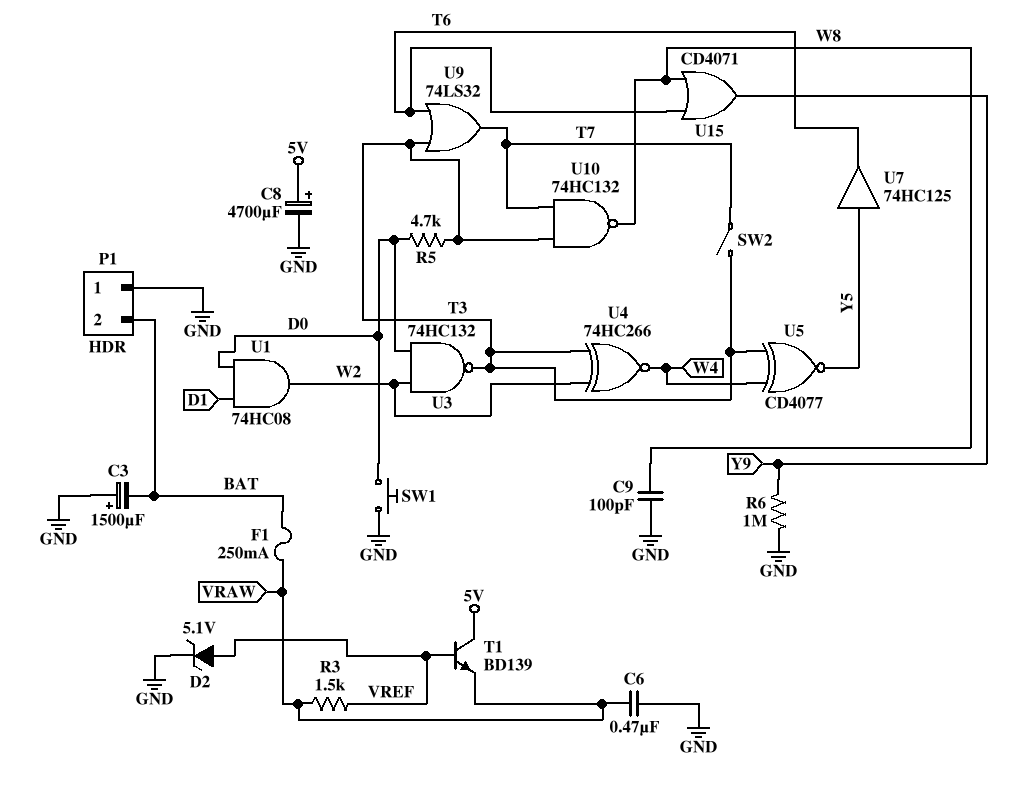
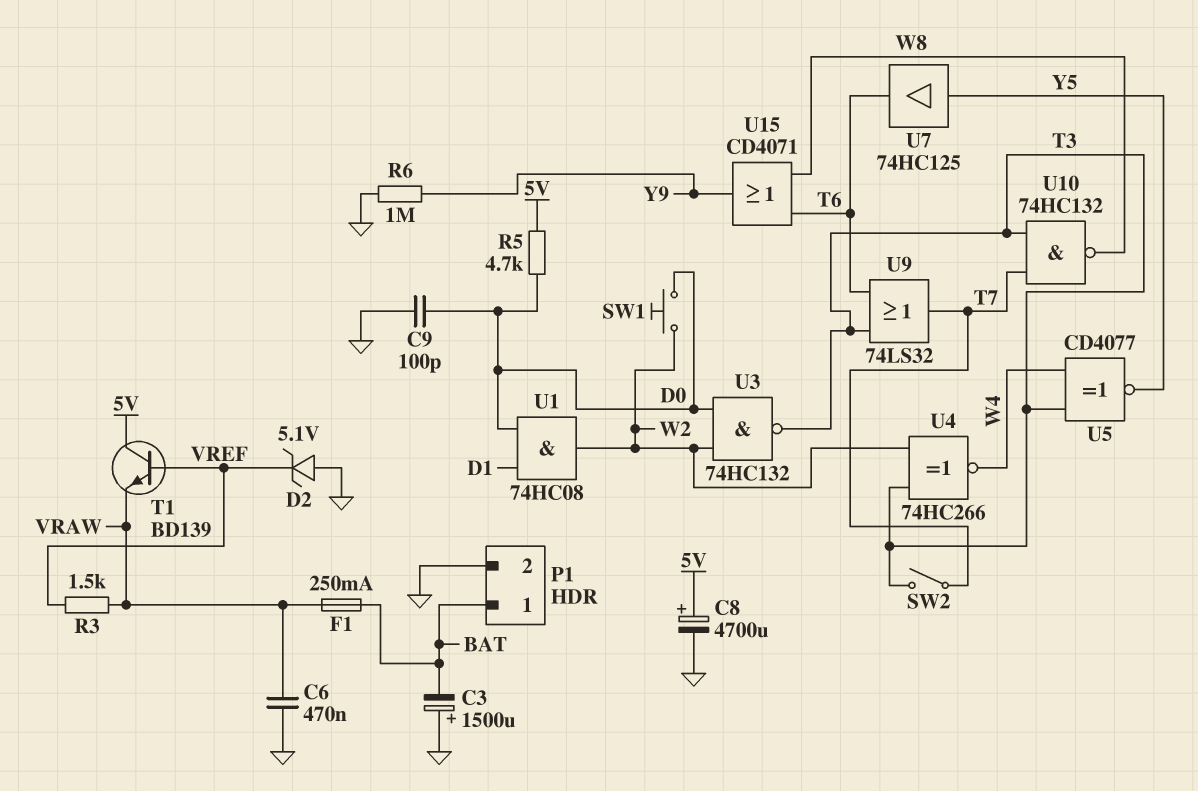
C9: 100pF (GND, W8) -> 100pF (D0, GND)
D2: zener 5.1V (A VREF, K GND) -> zener 5.1V (A GND, K VREF)
P1 pin 1: GND -> BAT
P1 pin 2: BAT -> GND
R5: 4.7k (D0, T3) -> 4.7k (5V, D0)
SW1: button (D0, GND) -> button (D0, W2)

